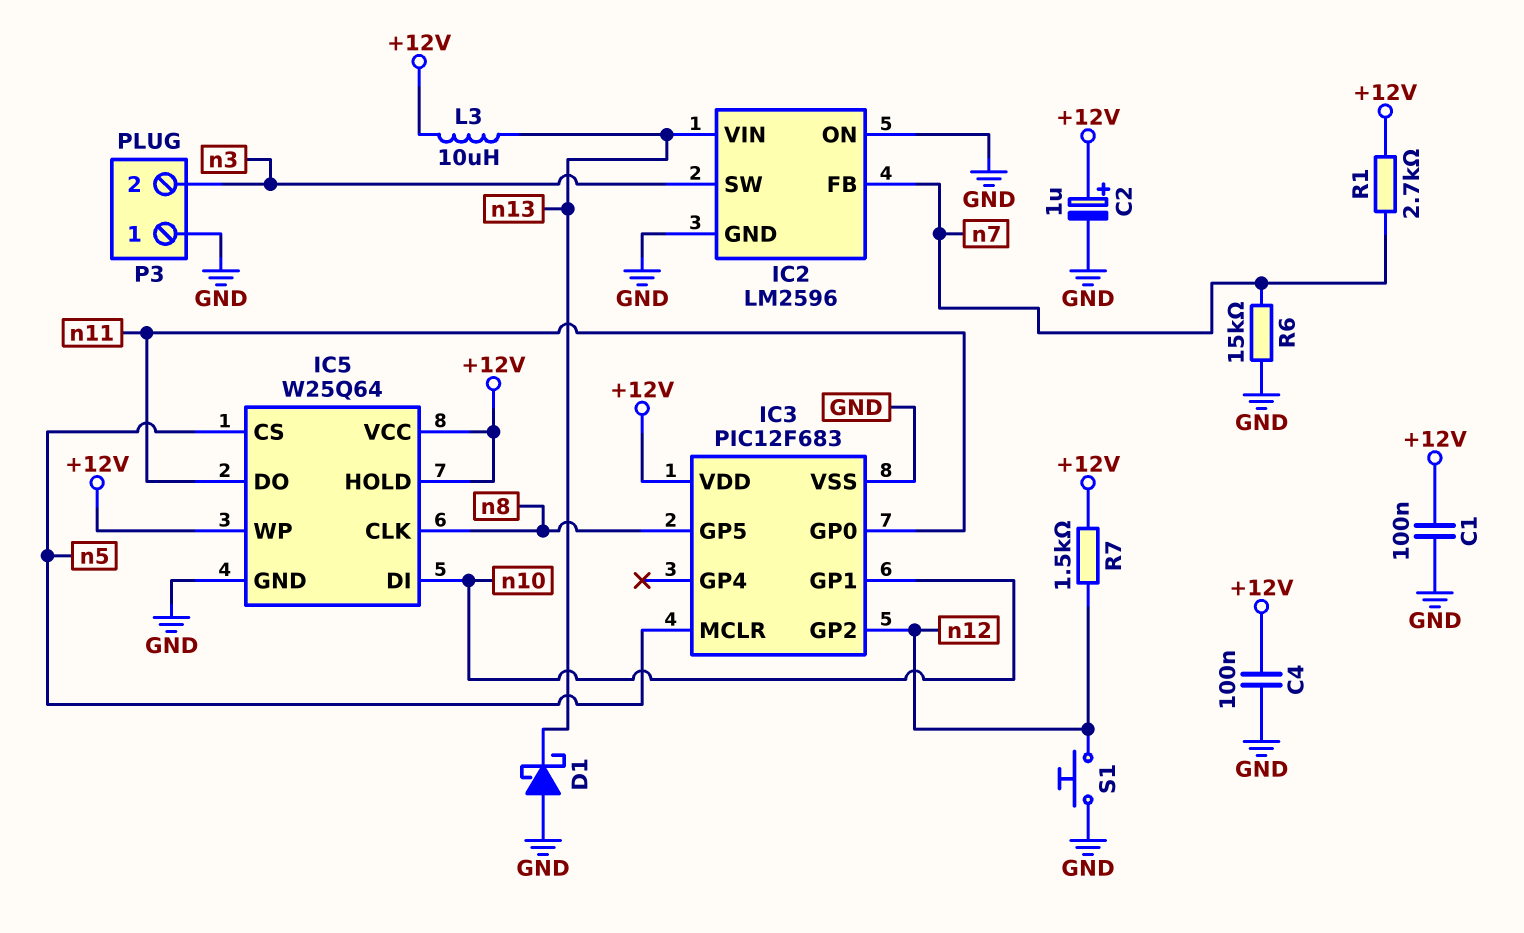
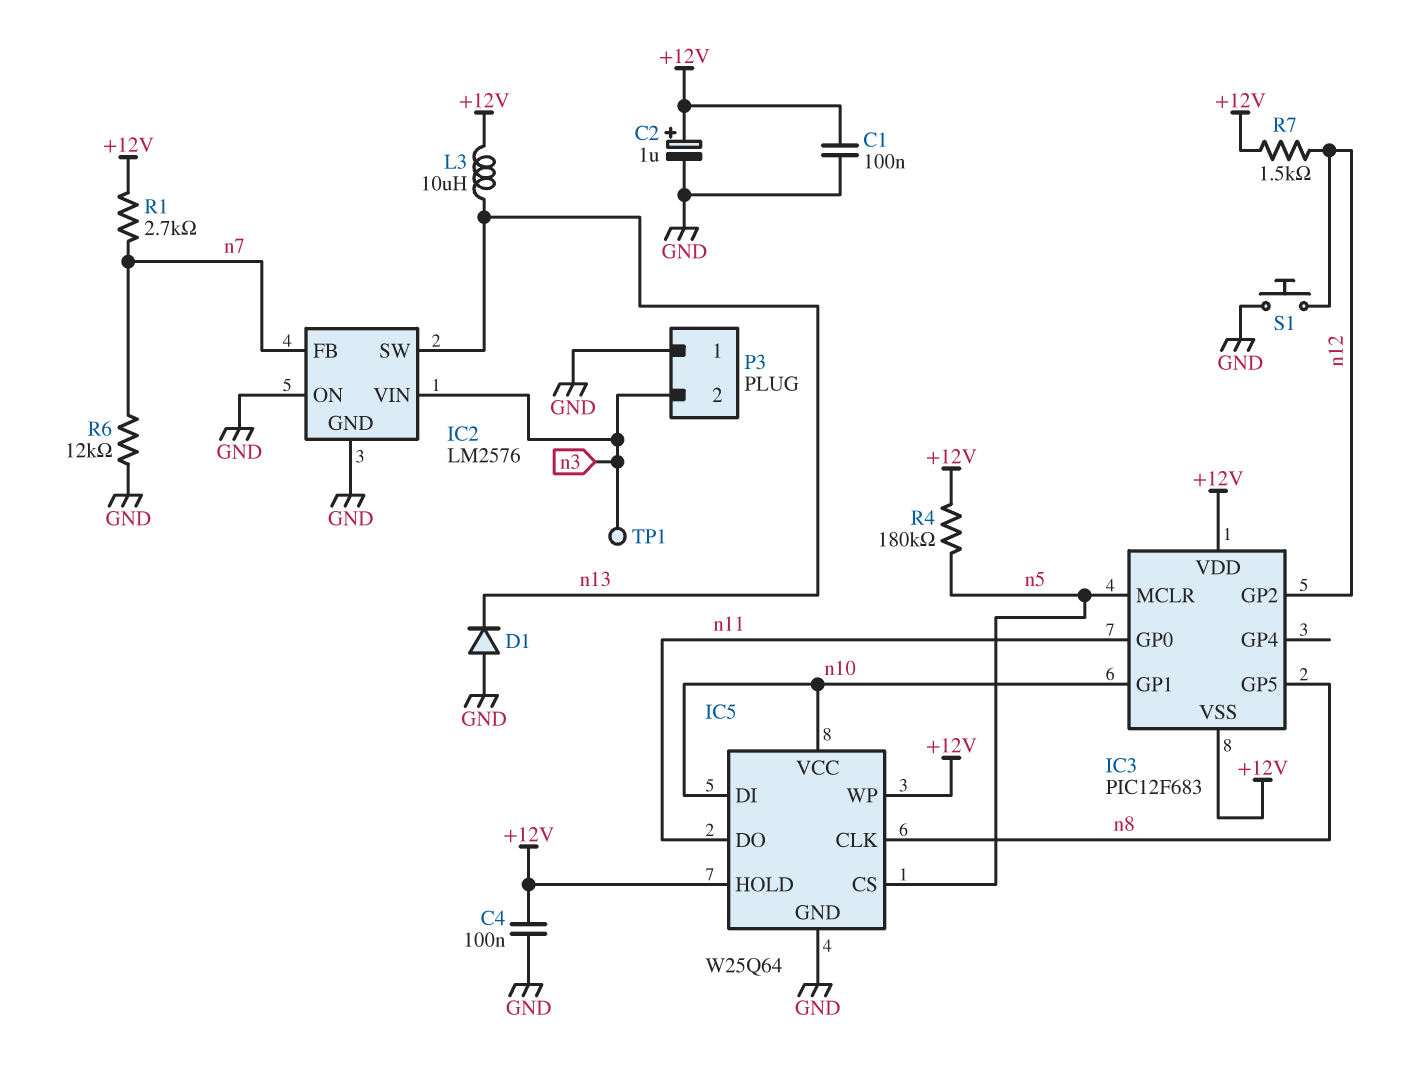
D1: schottky (A GND, K n13) -> diode (A GND, K n13)
IC2: LM2596 -> LM2576
IC2 pin SW: n3 -> n13
IC2 pin VIN: n13 -> n3
IC3 pin VSS: GND -> +12V
IC5 pin VCC: +12V -> n10
R4: none -> 180k (+12V, n5)
R6: 15k (GND, n7) -> 12k (GND, n7)
TP1: none -> test point (n3)

